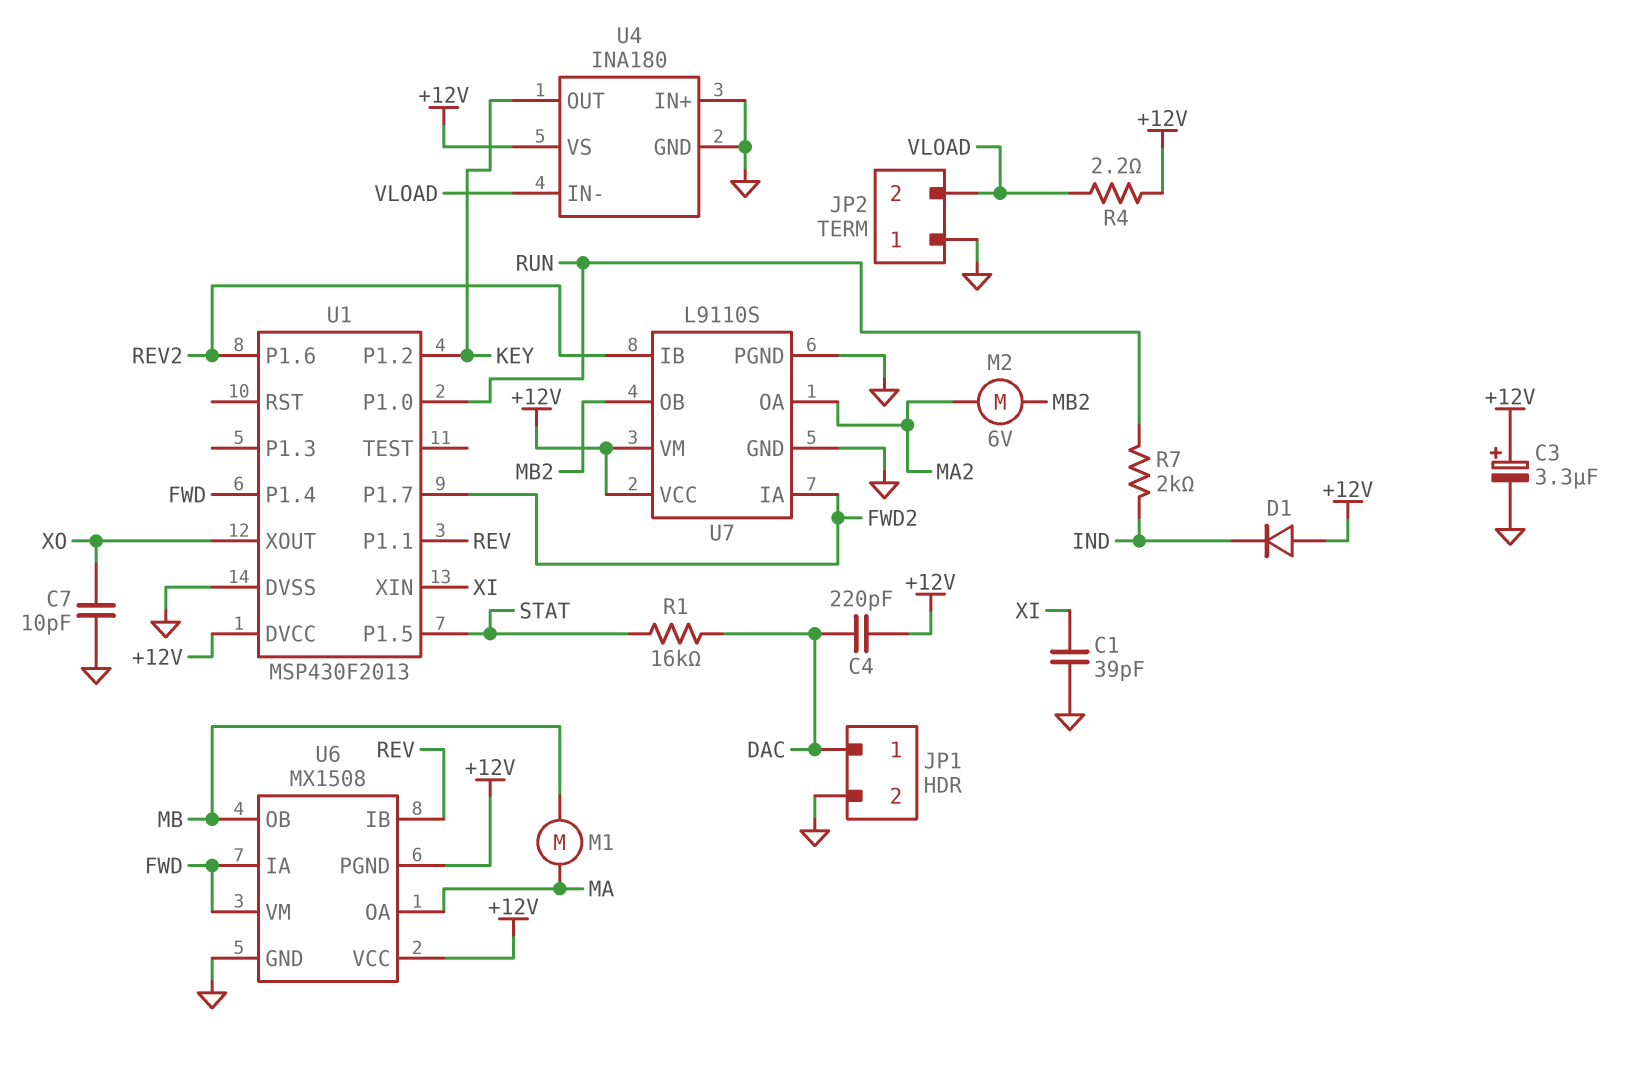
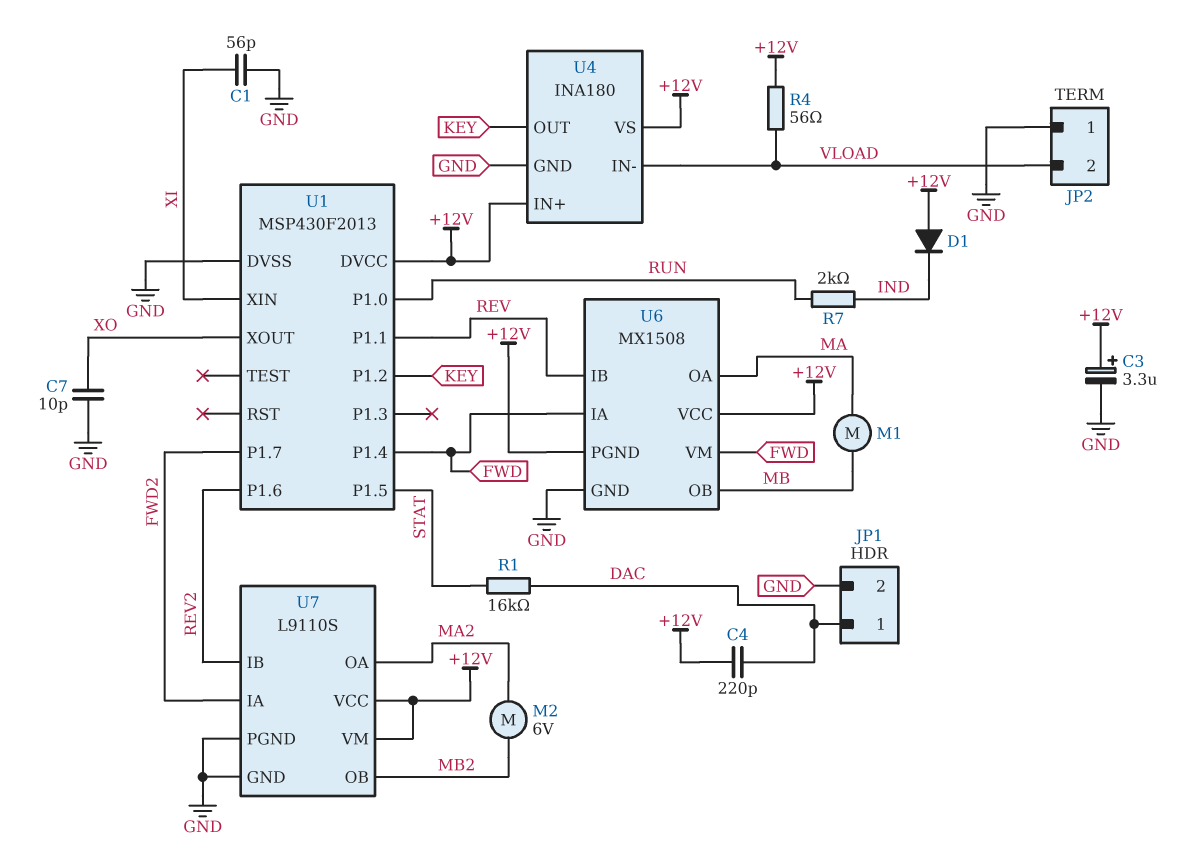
C1: 39pF (GND, XI) -> 56pF (GND, XI)
R4: 2.2 (+12V, VLOAD) -> 56 (+12V, VLOAD)
U4 pin IN+: GND -> +12V

